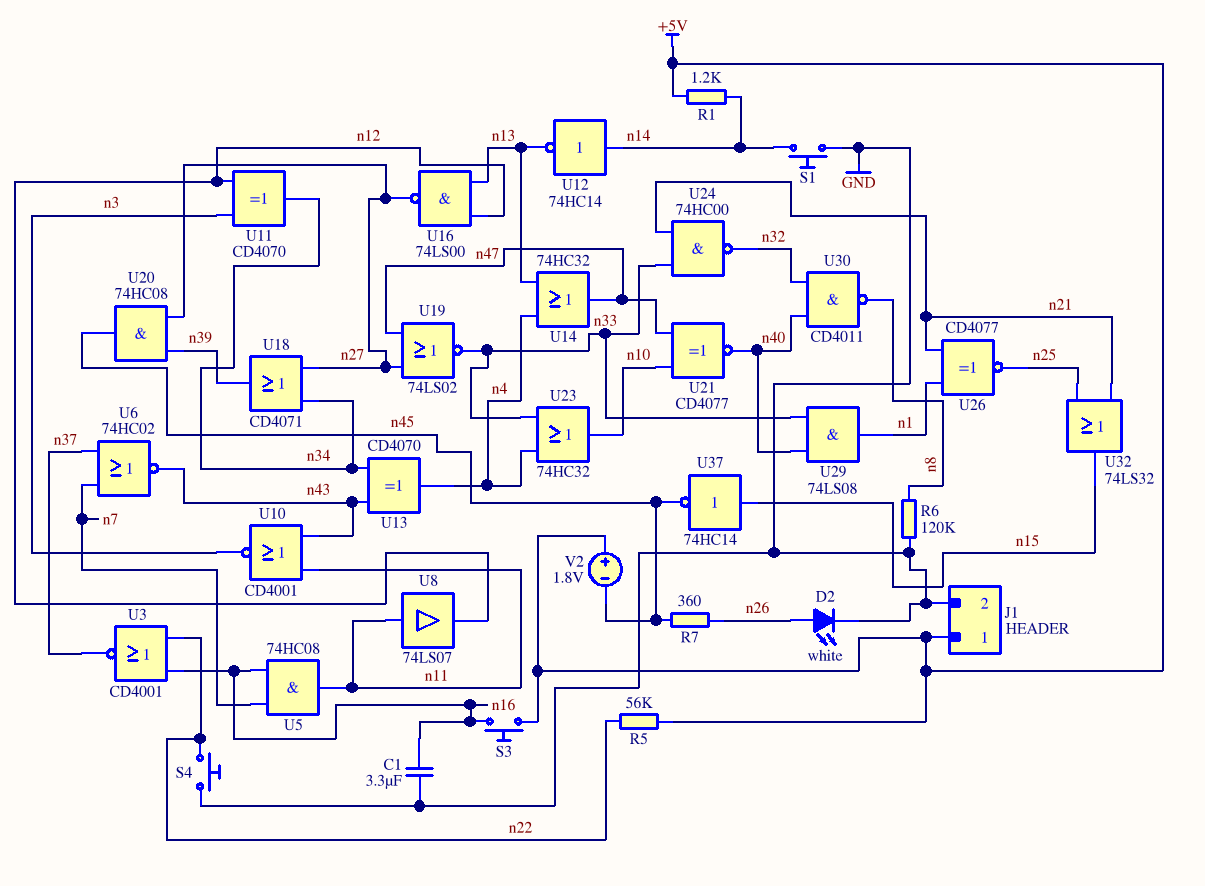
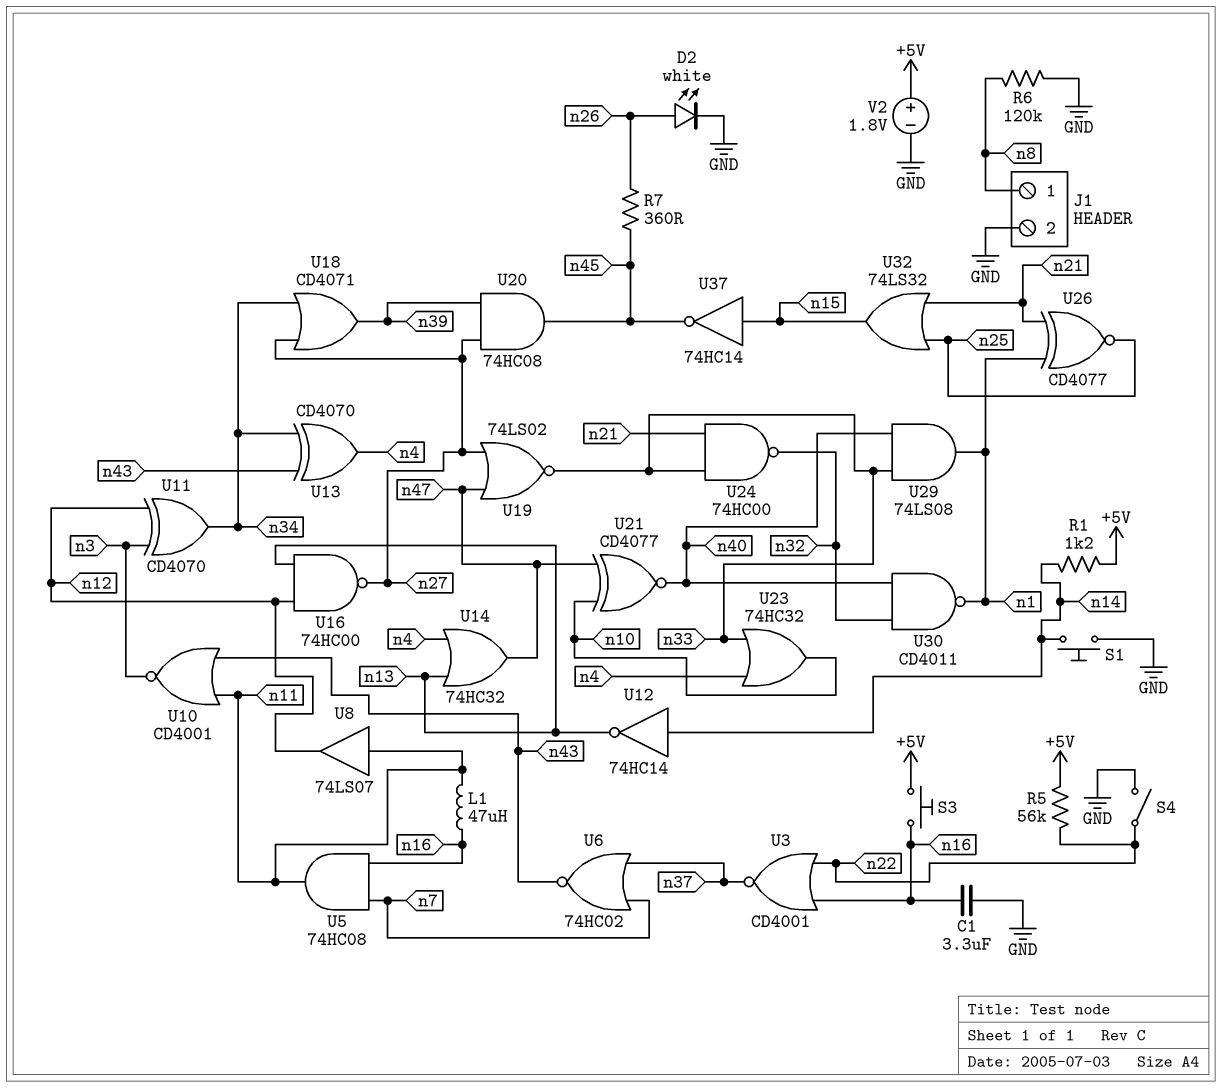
J1 pin 1: +5V -> n8
L1: none -> 47uH (n11, n16)
S4: button (GND, n22) -> switch (GND, n22)
U16: NAND 74LS00 (in n12, in n13, out n27) -> NAND 74HC00 (in n12, in n13, out n27)
U30: NAND CD4011 (in n32, in n40, out n8) -> NAND CD4011 (in n32, in n40, out n1)
V2: 1.8V (plus +5V, minus n45) -> 1.8V (plus +5V, minus GND)

